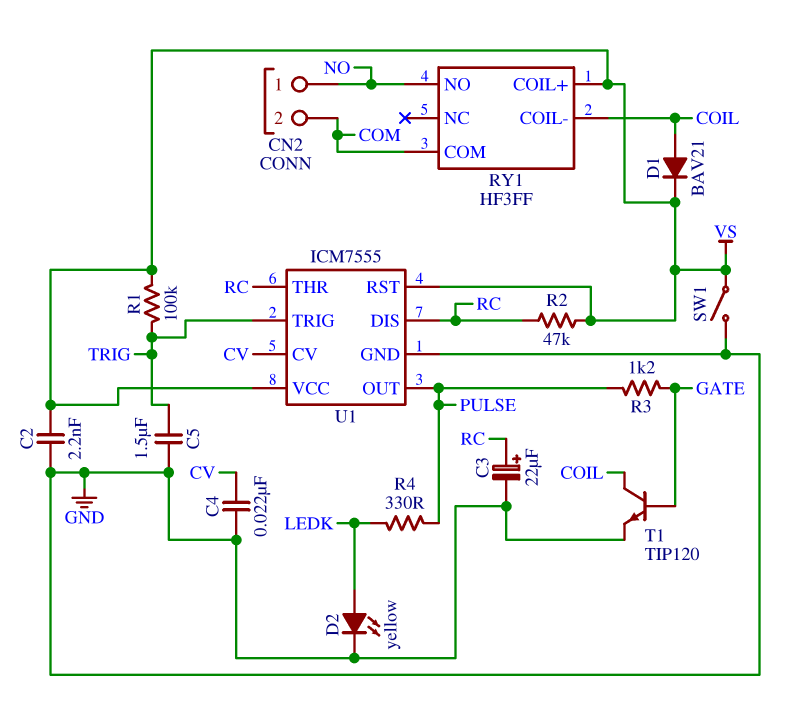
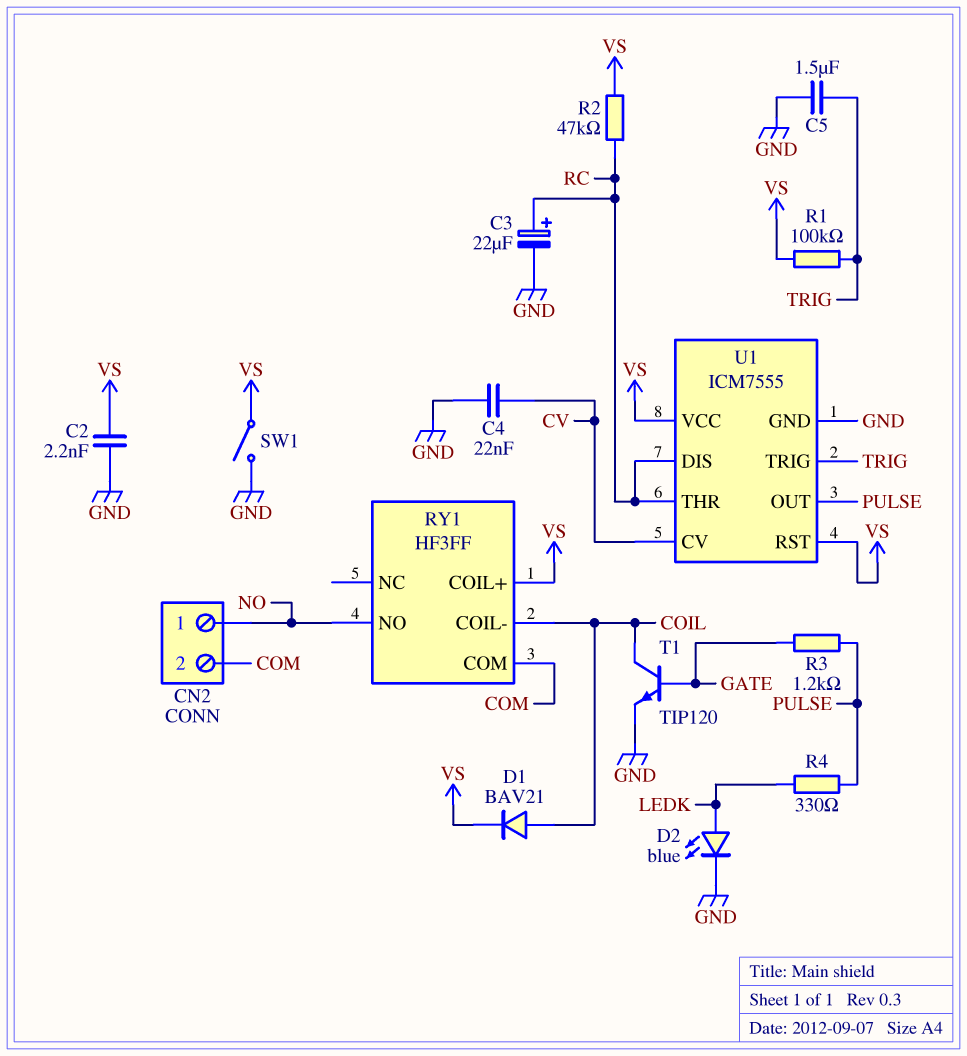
D2: LED yellow (A LEDK, K GND) -> LED blue (A LEDK, K GND)

